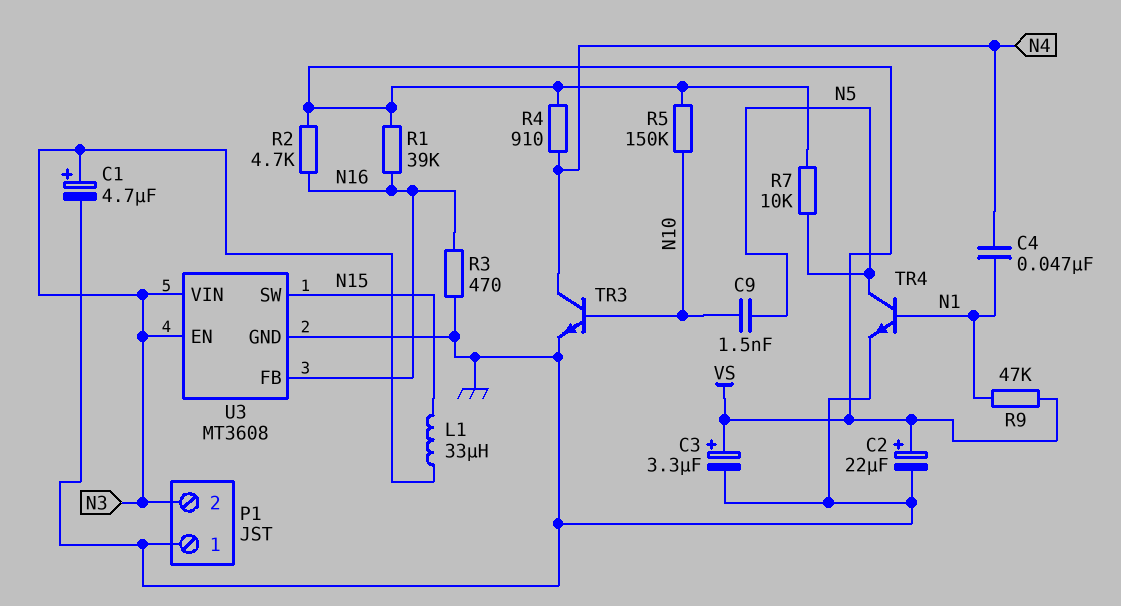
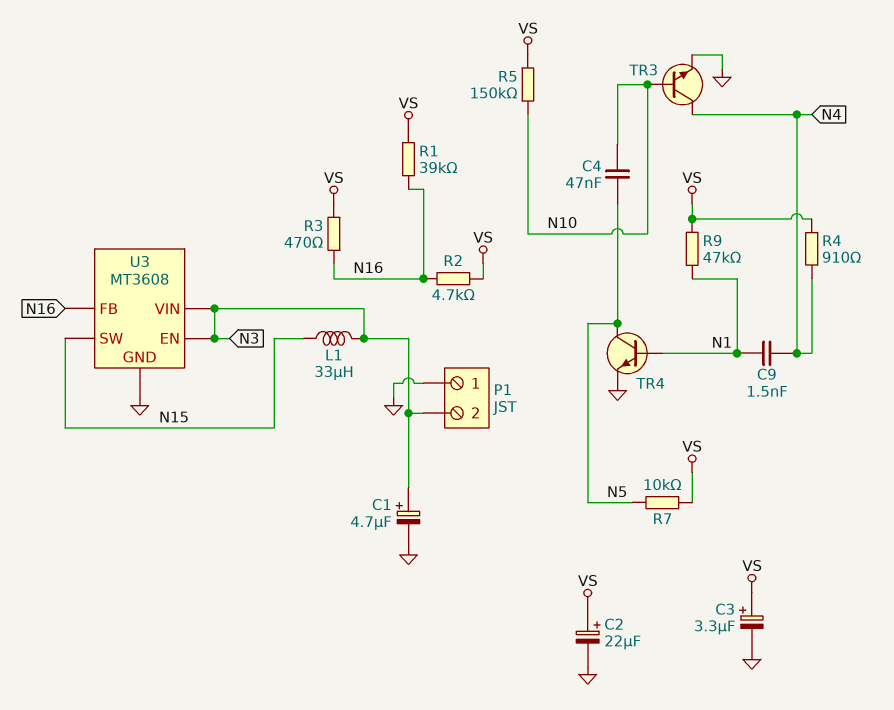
C4: 47nF (N1, N4) -> 47nF (N5, N10)
C9: 1.5nF (N5, N10) -> 1.5nF (N1, N4)
R3: 470 (GND, N16) -> 470 (N16, VS)

